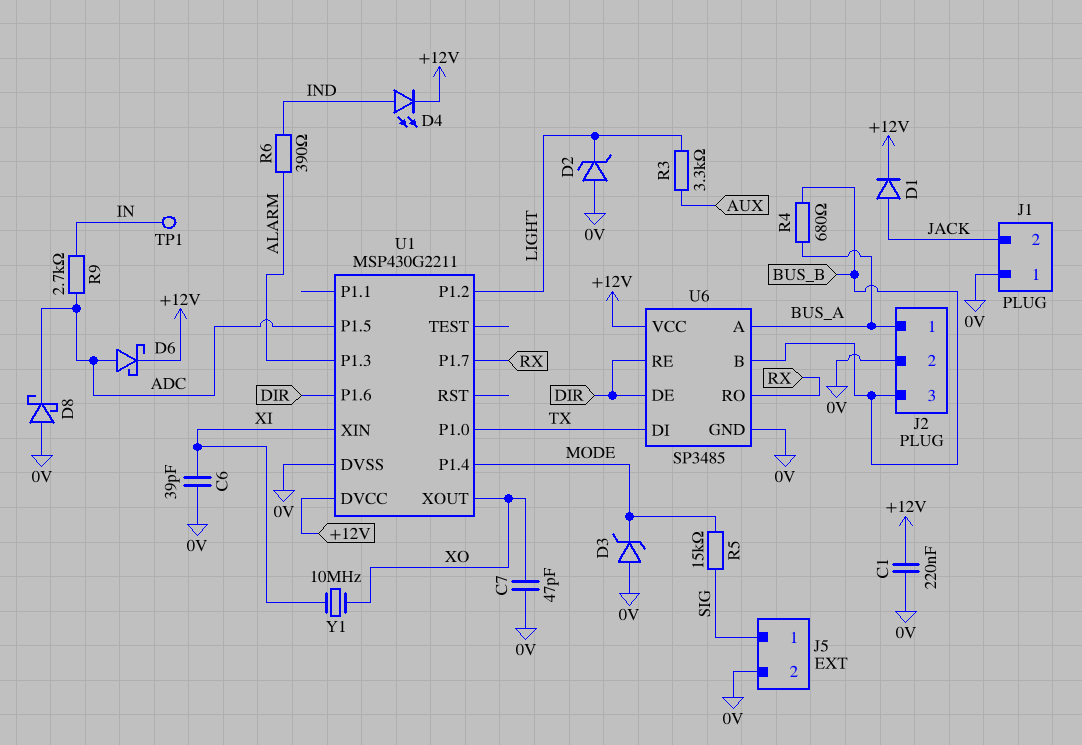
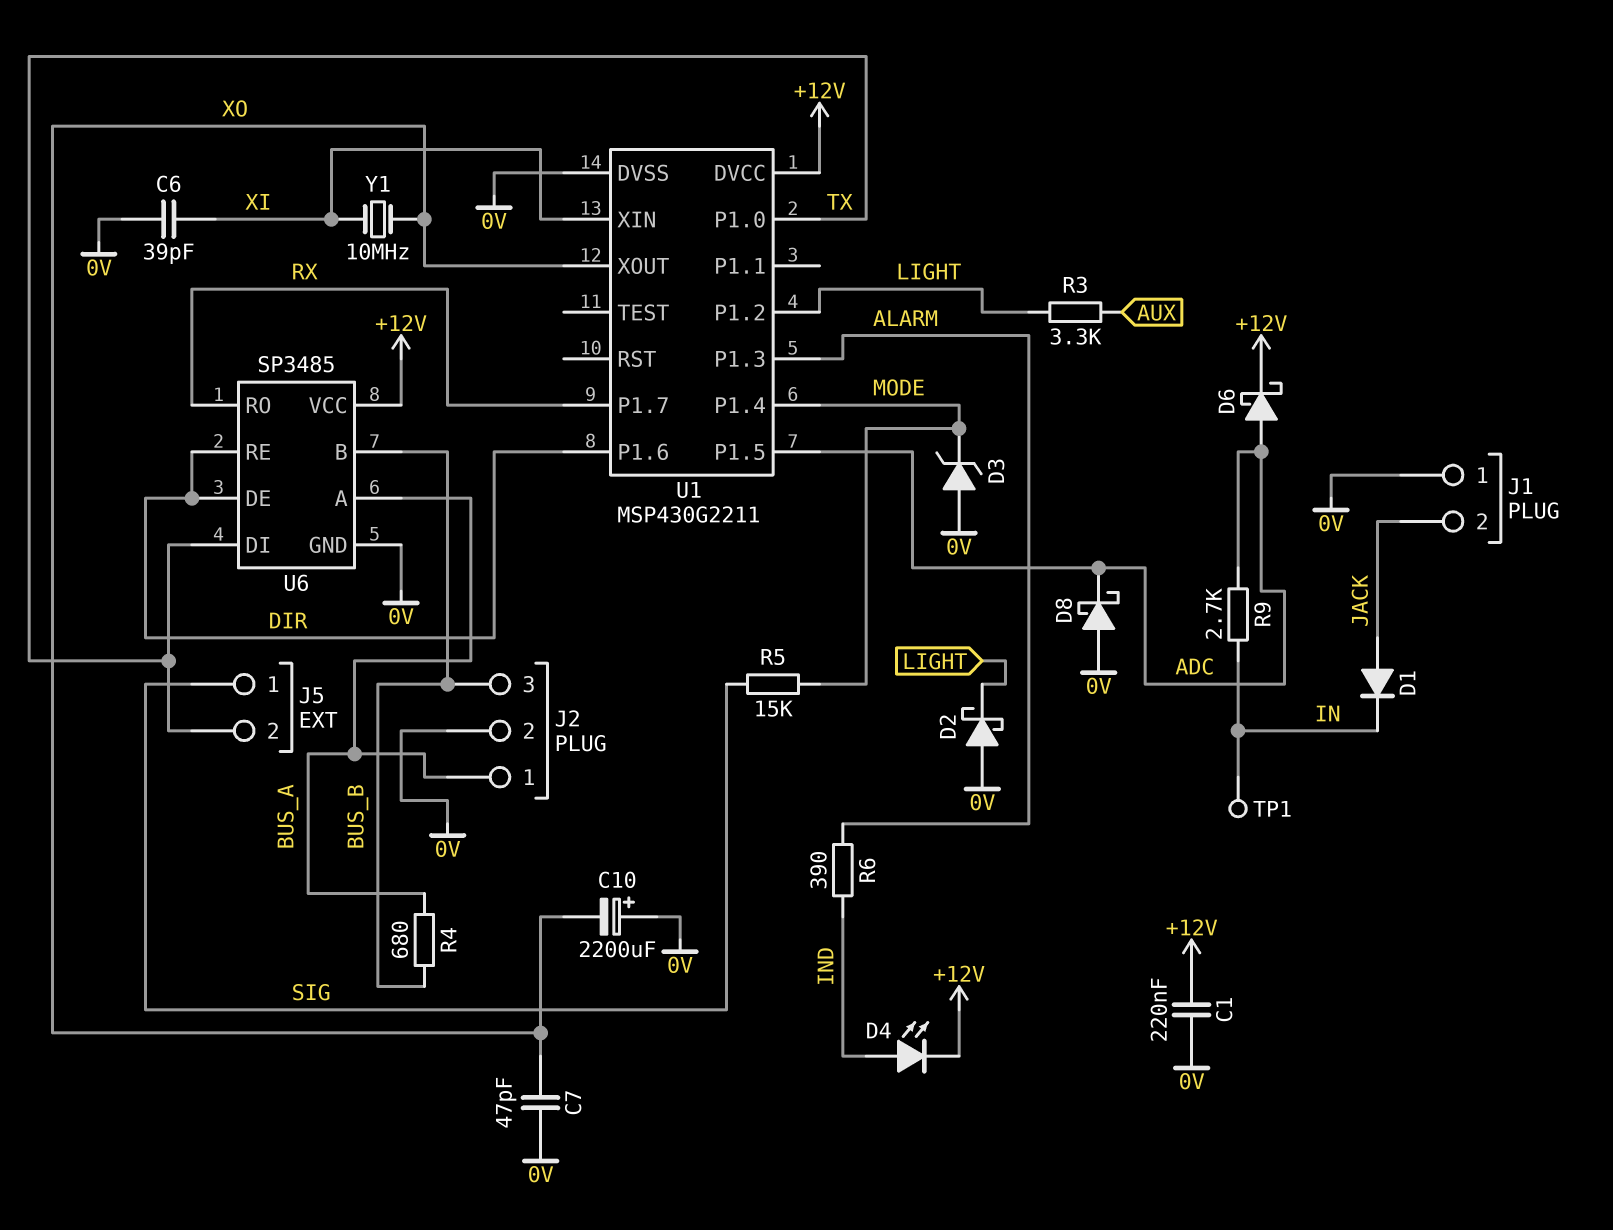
C10: none -> 2200uF (plus 0V, minus XO)
D1: diode (A JACK, K +12V) -> diode (A JACK, K IN)
D2: zener (A 0V, K LIGHT) -> schottky (A 0V, K LIGHT)
J5 pin 2: 0V -> TX

